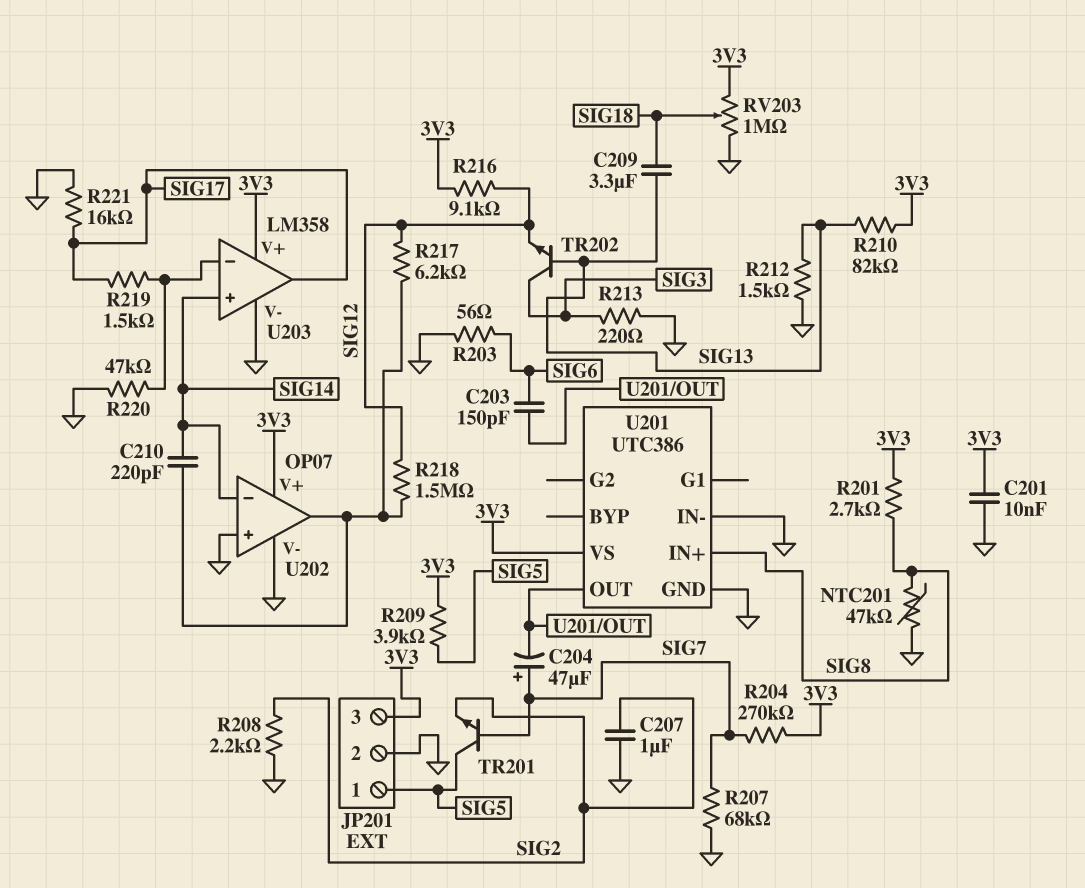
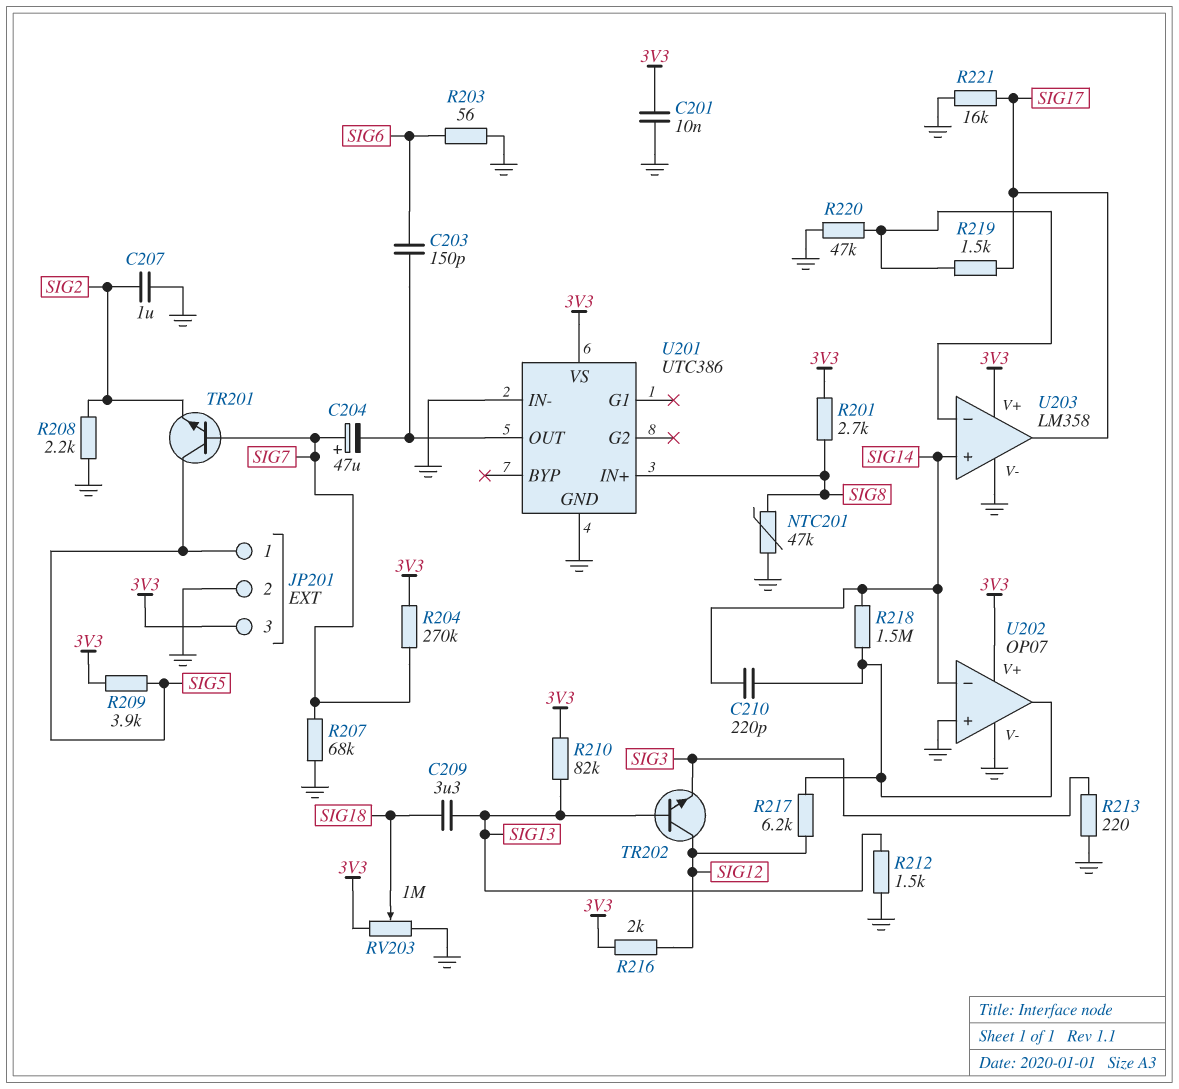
R216: 9.1k (3V3, SIG12) -> 2k (3V3, SIG12)
R218: 1.5M (SIG12, U202/out) -> 1.5M (SIG14, U202/out)
TR202: NPN (B SIG13, C SIG3, E SIG12) -> NPN (B SIG13, C SIG12, E SIG3)

